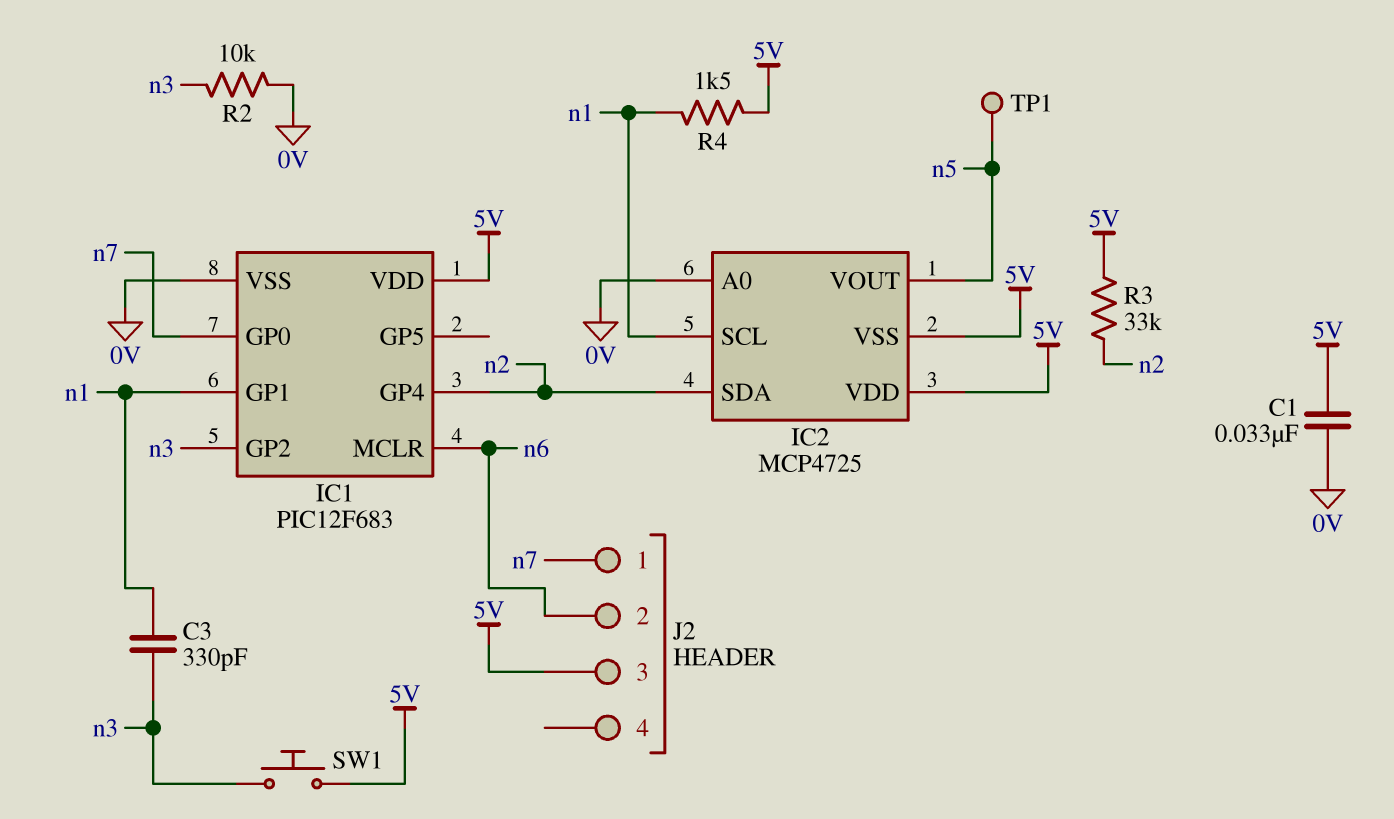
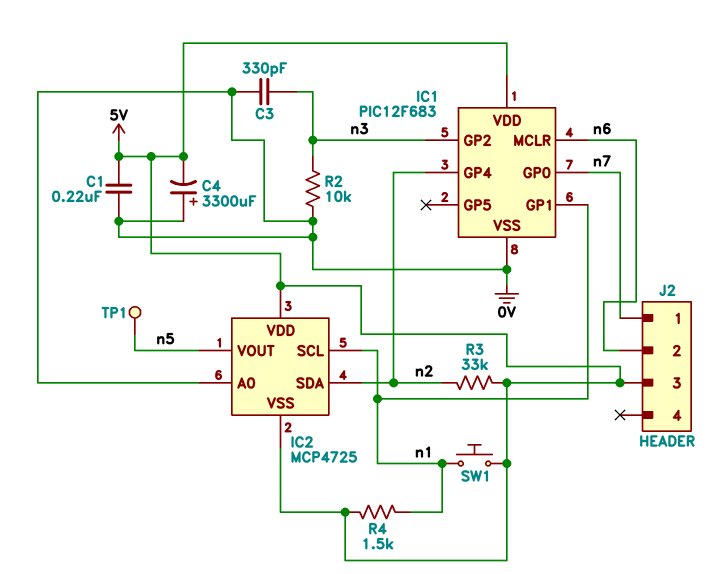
C1: 33nF (0V, 5V) -> 220nF (0V, 5V)
C3: 330pF (n1, n3) -> 330pF (0V, n3)
C4: none -> 3300uF (plus 0V, minus 5V)
SW1: button (5V, n3) -> button (5V, n1)

